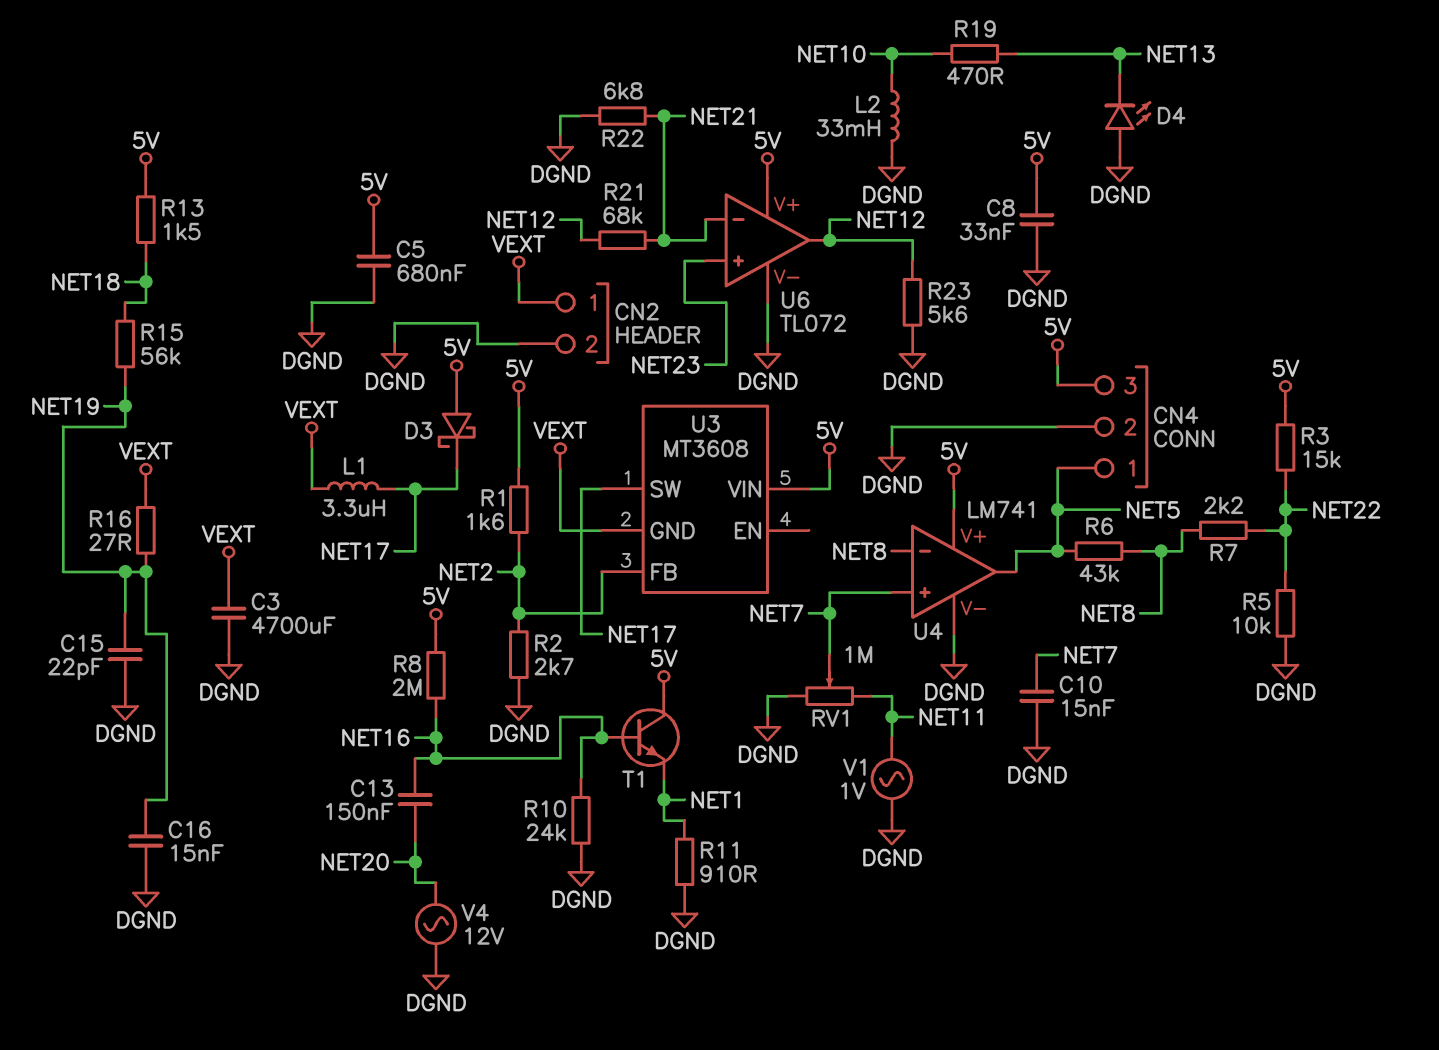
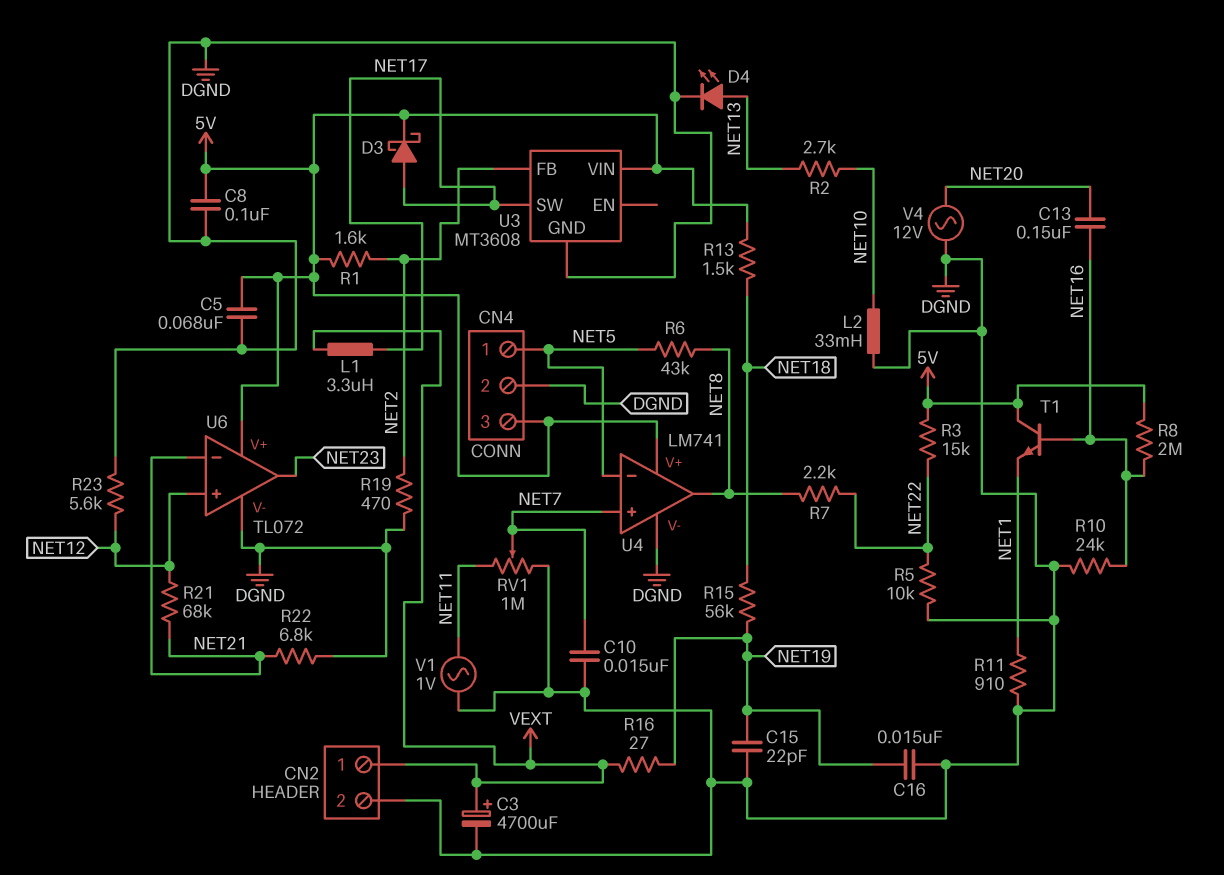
C3: 4700uF (DGND, VEXT) -> 4700uF (plus VEXT, minus DGND)
C5: 680nF (5V, DGND) -> 68nF (5V, DGND)
C8: 33nF (5V, DGND) -> 100nF (5V, DGND)
D3: schottky (A 5V, K NET17) -> schottky (A NET17, K 5V)
D4: LED (A DGND, K NET13) -> LED (A NET13, K DGND)
R2: 2.7k (DGND, NET2) -> 2.7k (NET10, NET13)
R19: 470 (NET10, NET13) -> 470 (DGND, NET2)
U3 pin GND: VEXT -> DGND
U4 pin in-: NET8 -> NET5
U4 pin out: NET5 -> NET8
U6 pin in+: NET23 -> NET12
U6 pin out: NET12 -> NET23

